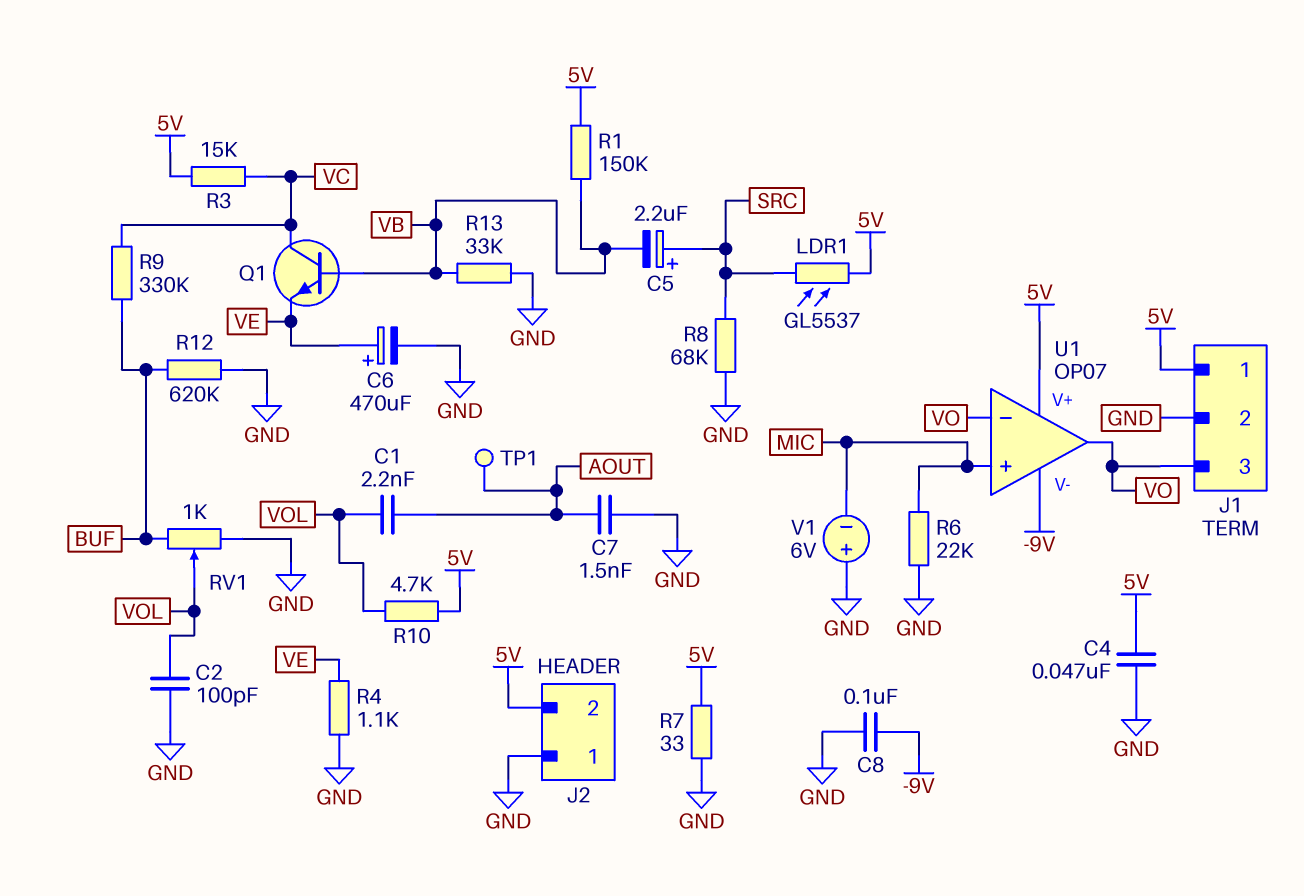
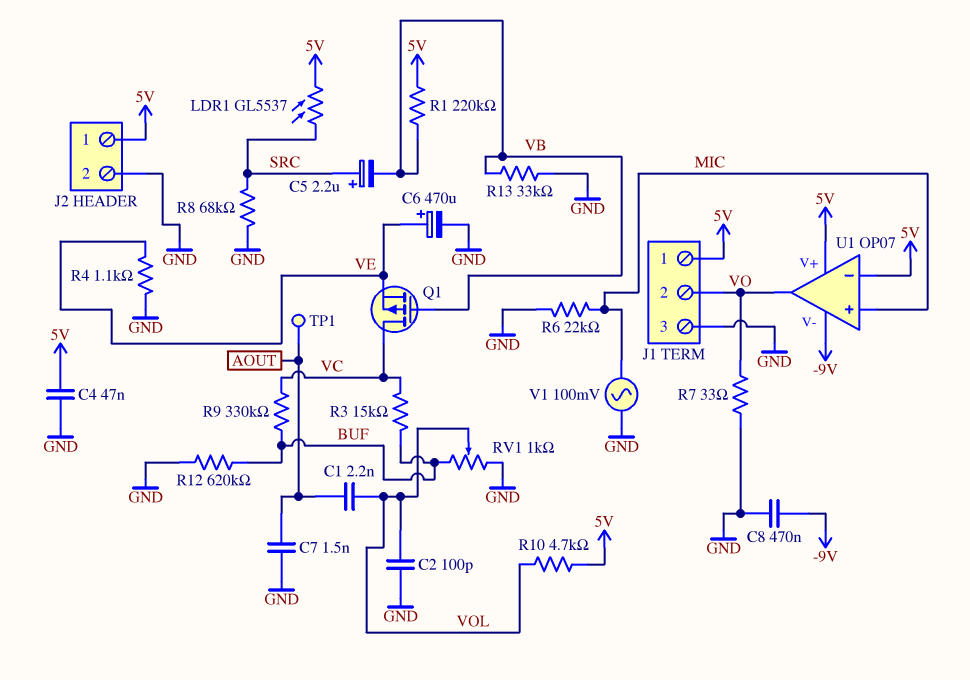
C8: 100nF (-9V, GND) -> 470nF (-9V, GND)
J1 pin 2: GND -> VO
J1 pin 3: VO -> GND
J2 pin 1: GND -> 5V
J2 pin 2: 5V -> GND
Q1: NPN (B VB, C VC, E VE) -> PMOS (G VB, D VC, S VE)
R1: 150k (5V, VB) -> 220k (5V, VB)
R3: 15k (5V, VC) -> 15k (BUF, VC)
R7: 33 (5V, GND) -> 33 (GND, VO)
U1 pin in-: VO -> 5V
V1: 6V (plus GND, minus MIC) -> AC 100mV (GND, MIC)

